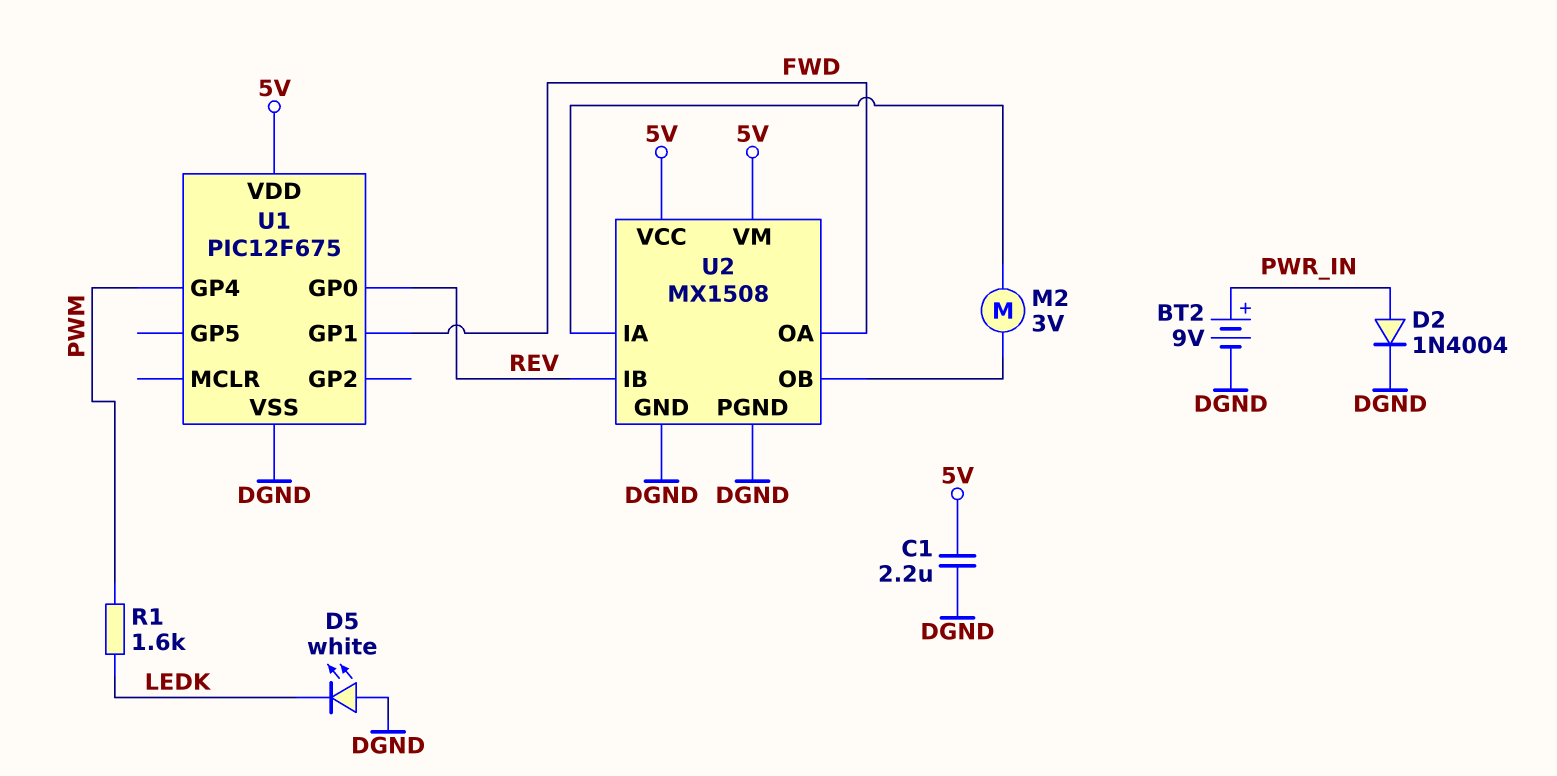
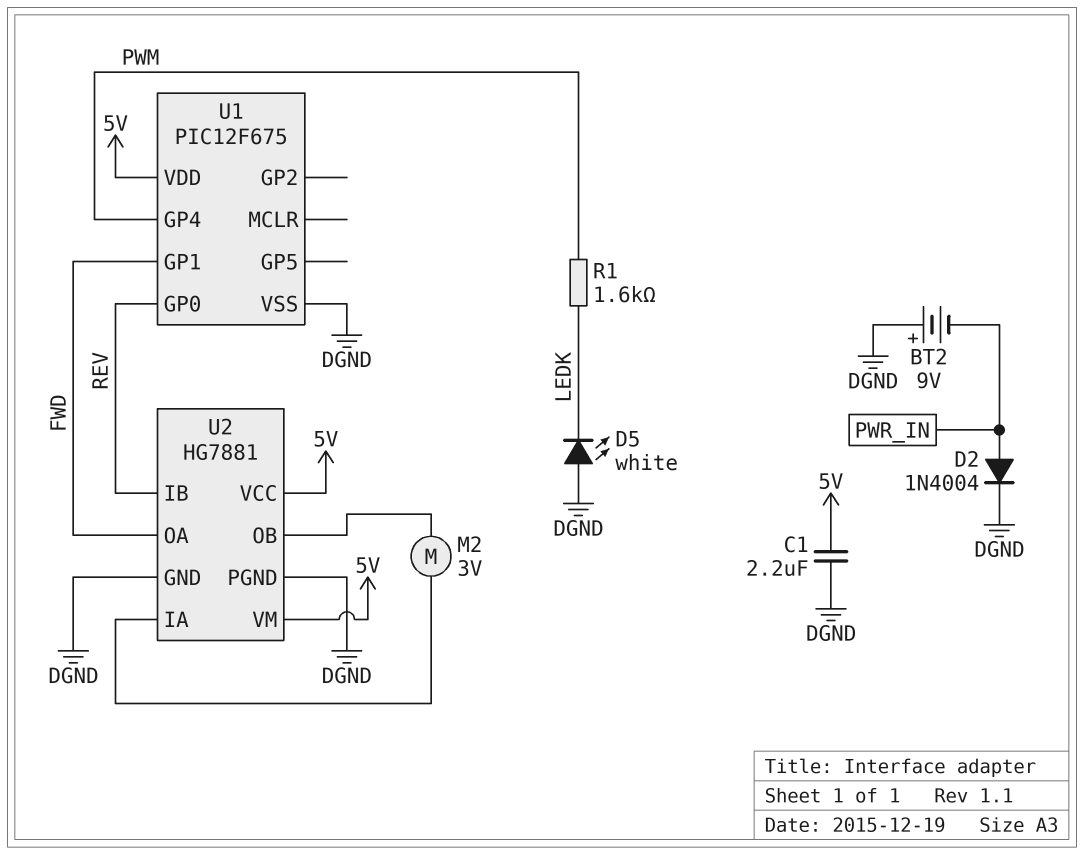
BT2: 9V (plus PWR_IN, minus DGND) -> 9V (plus DGND, minus PWR_IN)
U2: MX1508 -> HG7881

